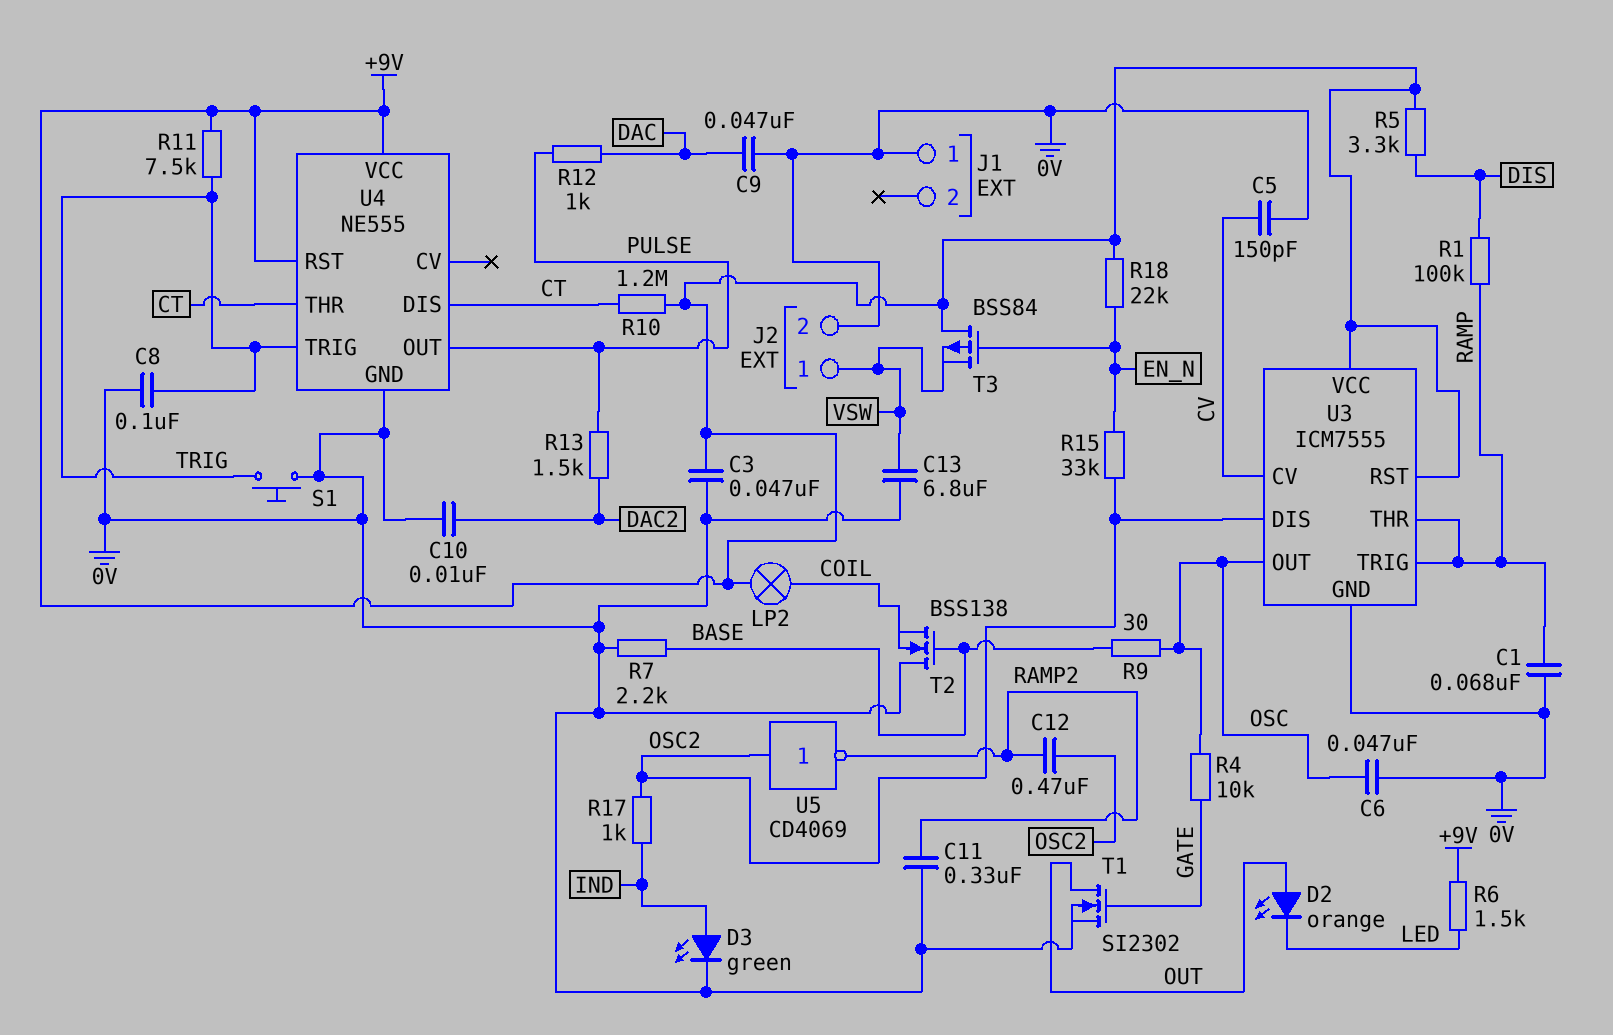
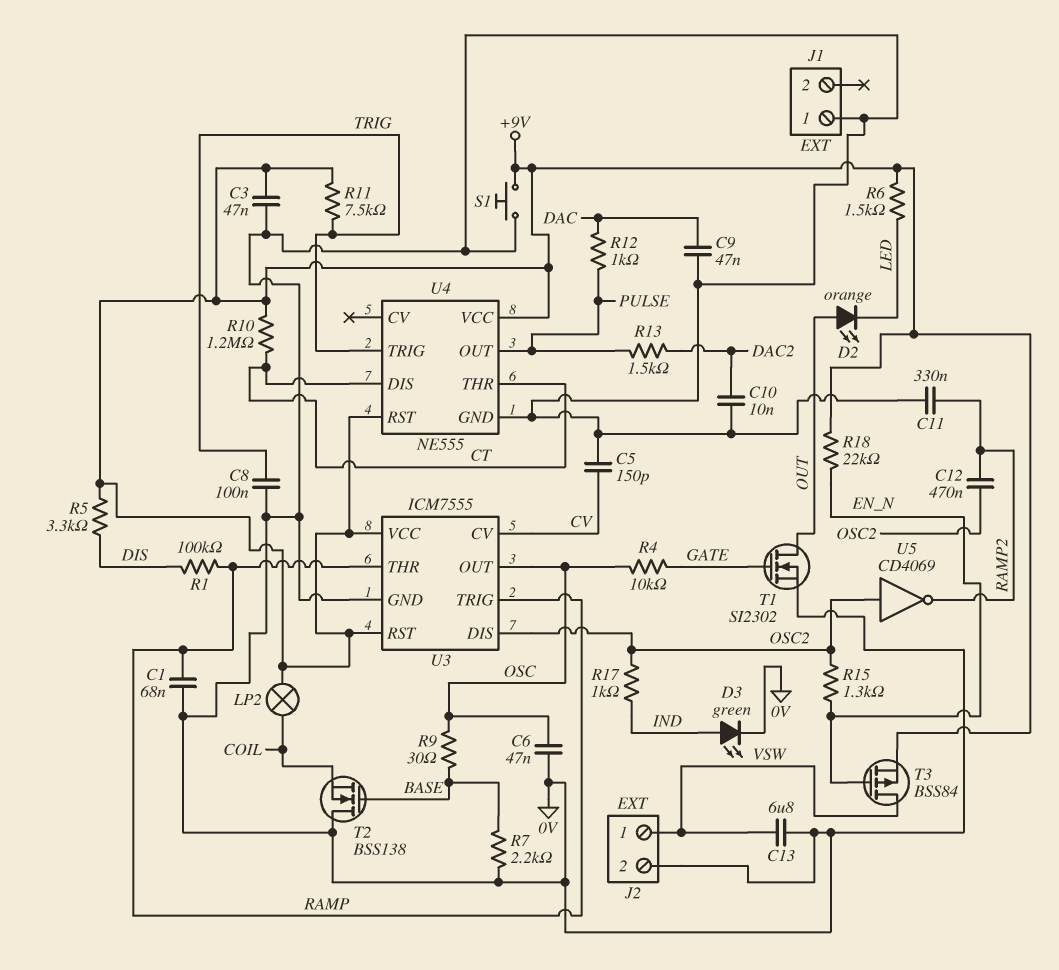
R15: 33k (EN_N, OSC2) -> 1.3k (EN_N, OSC2)
S1: button (0V, TRIG) -> button (+9V, 0V)
T3: PMOS BSS84 (G EN_N, D +9V, S VSW) -> PMOS BSS84 (G EN_N, D VSW, S +9V)

